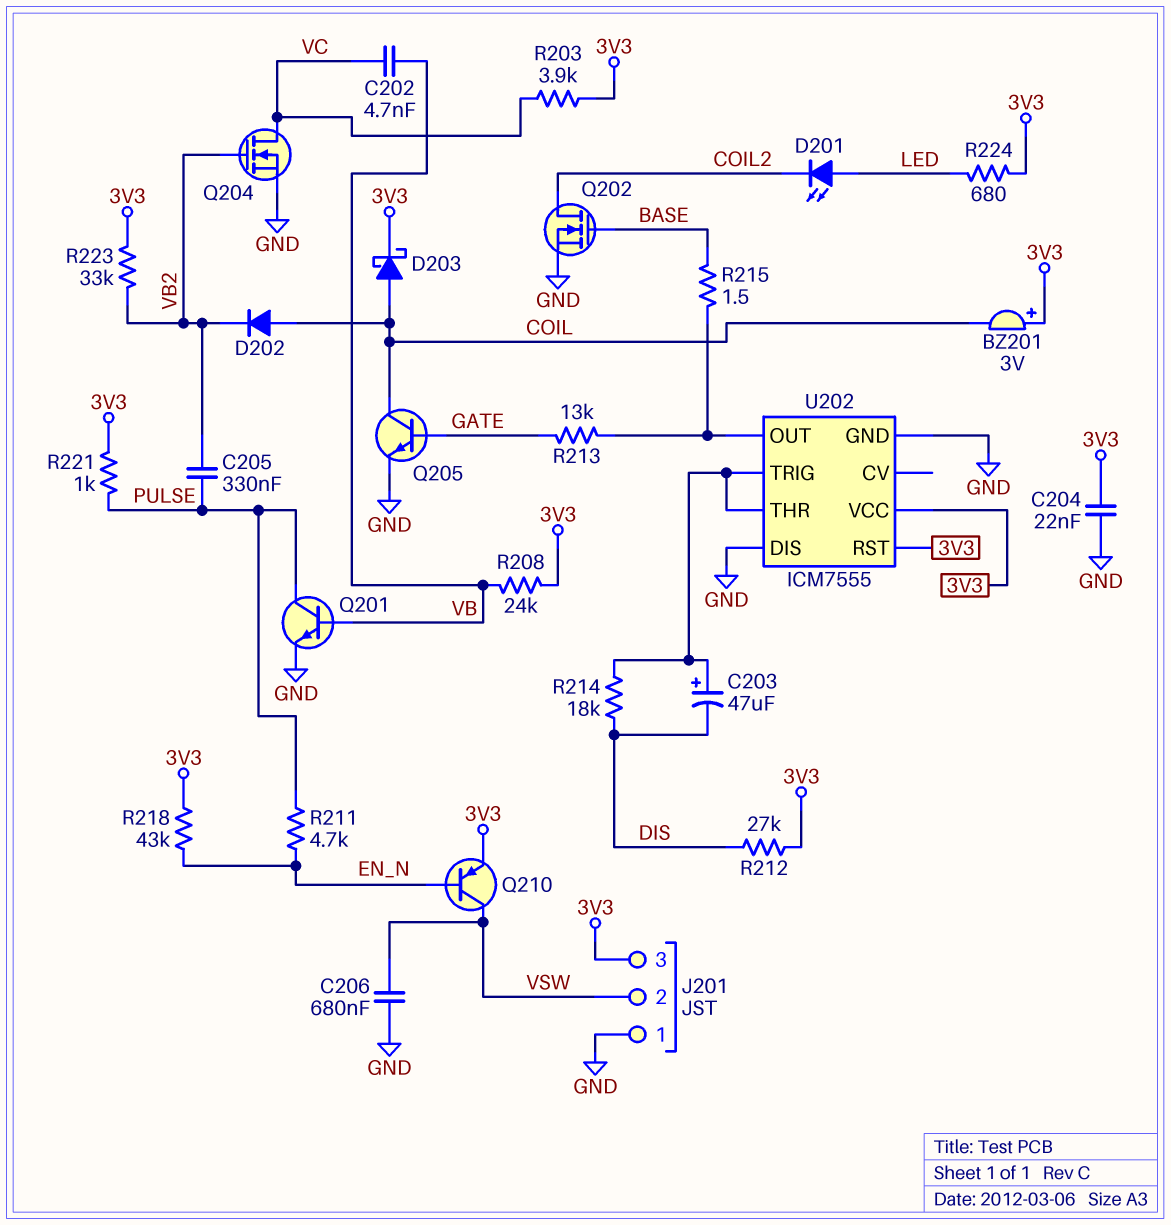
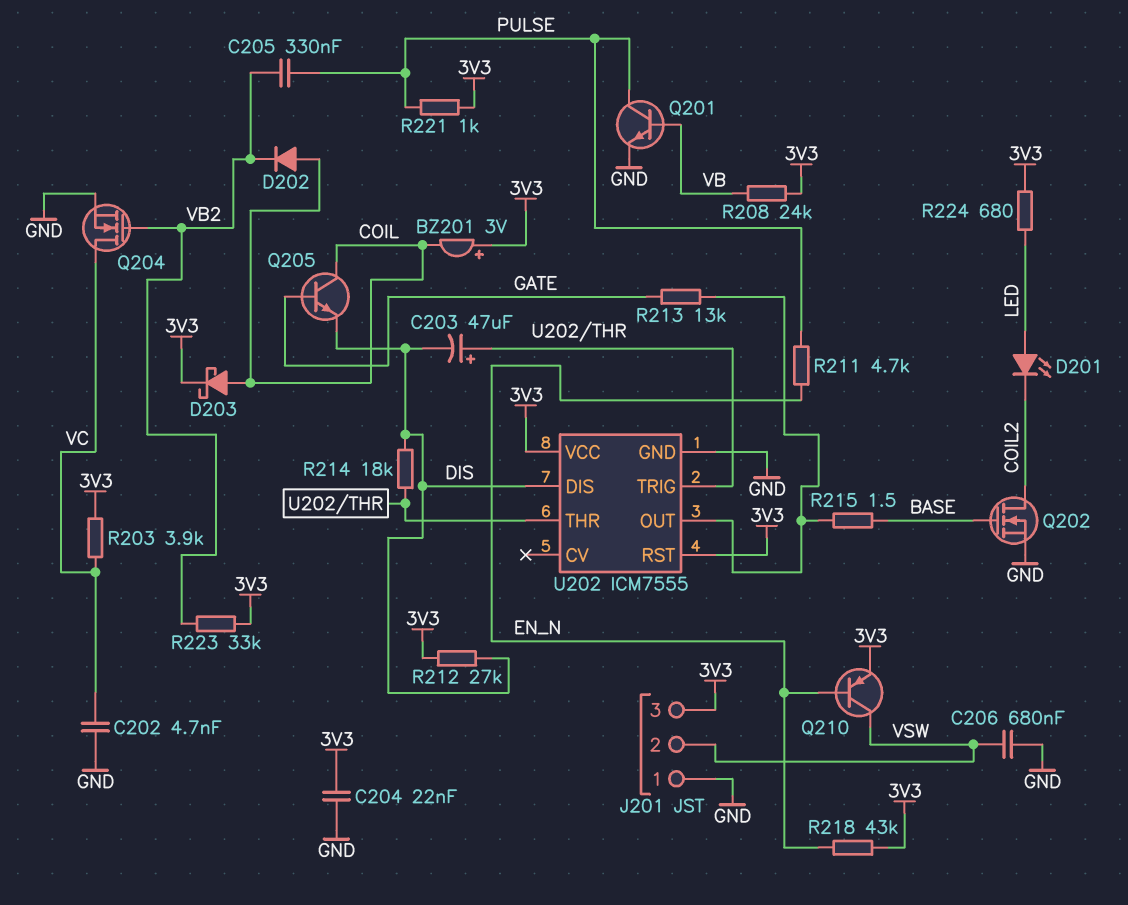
C202: 4.7nF (VB, VC) -> 4.7nF (GND, VC)
Q205: NPN (B GATE, C COIL, E GND) -> NPN (B GATE, C COIL, E DIS)
U202 pin DIS: GND -> DIS

